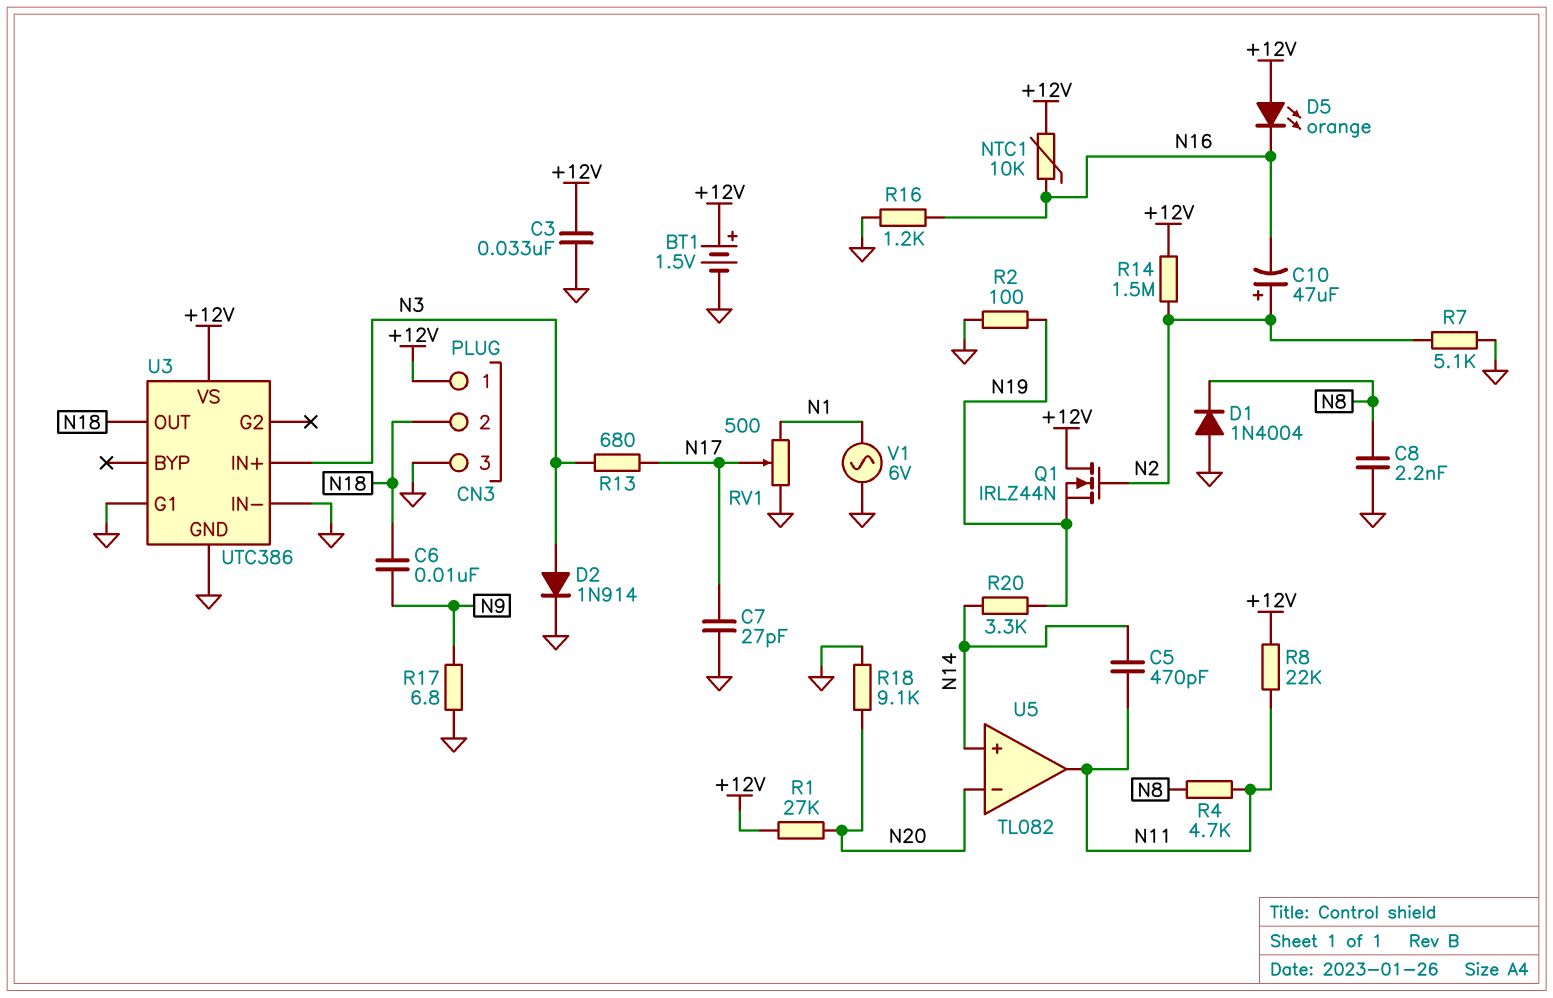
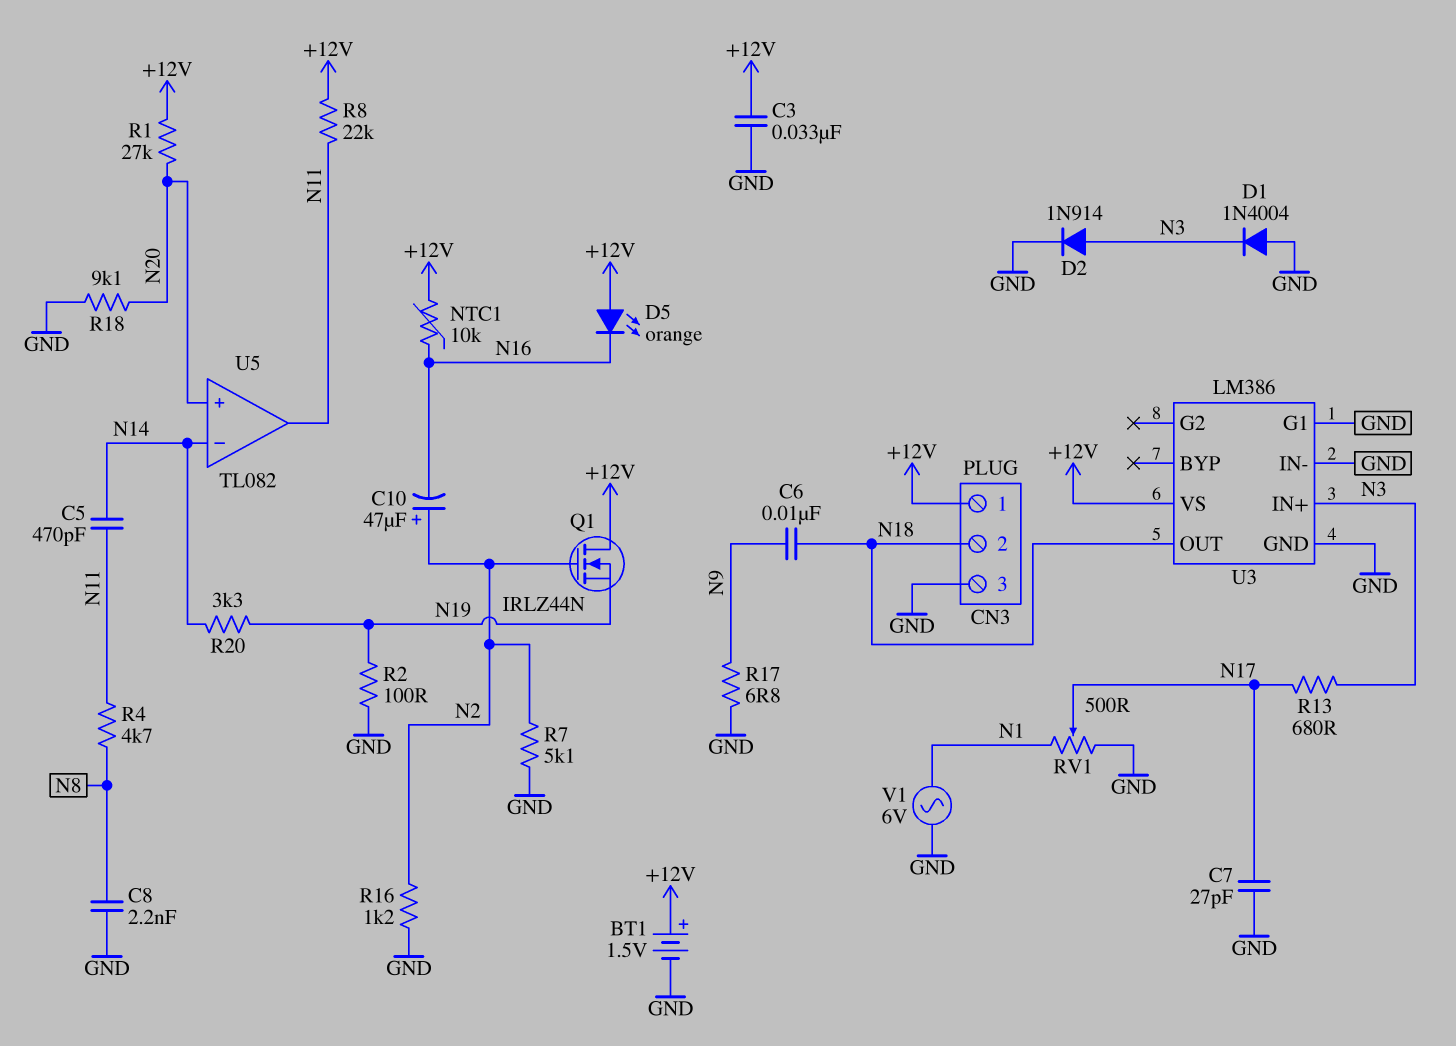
D1: diode 1N4004 (A GND, K N8) -> diode 1N4004 (A GND, K N3)
R14: 1.5M (+12V, N2) -> none
R16: 1.2k (GND, N16) -> 1.2k (GND, N2)
U3: UTC386 -> LM386
U5 pin in+: N14 -> N20
U5 pin in-: N20 -> N14

